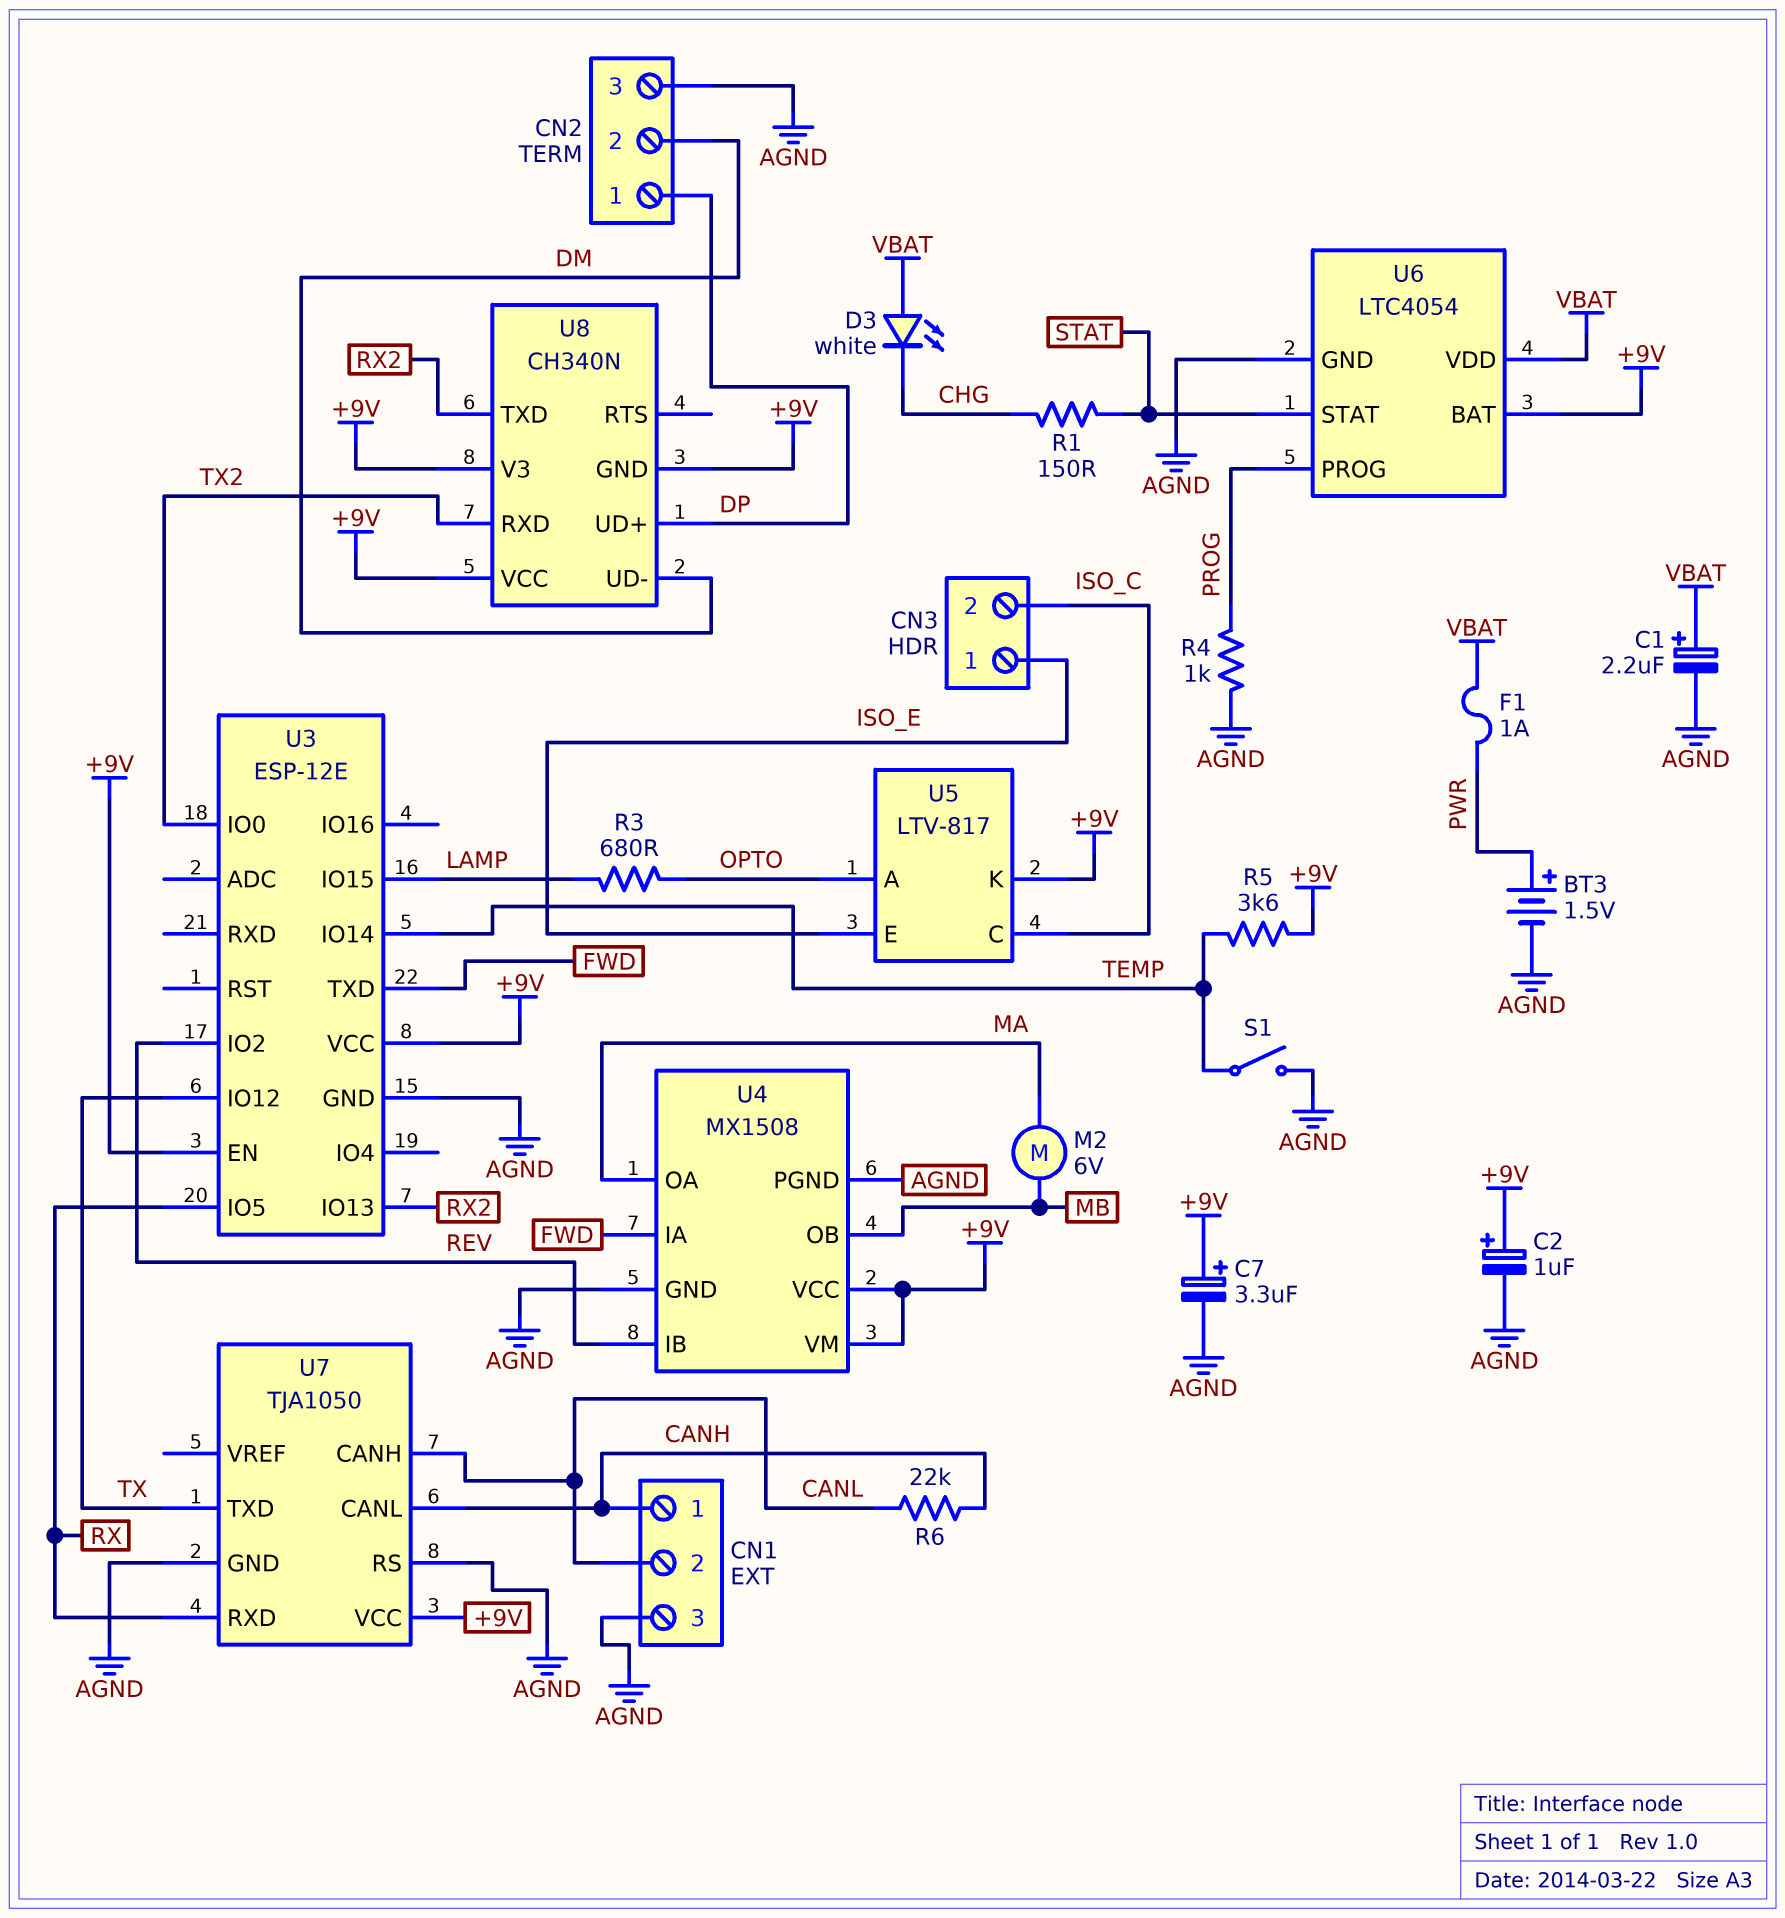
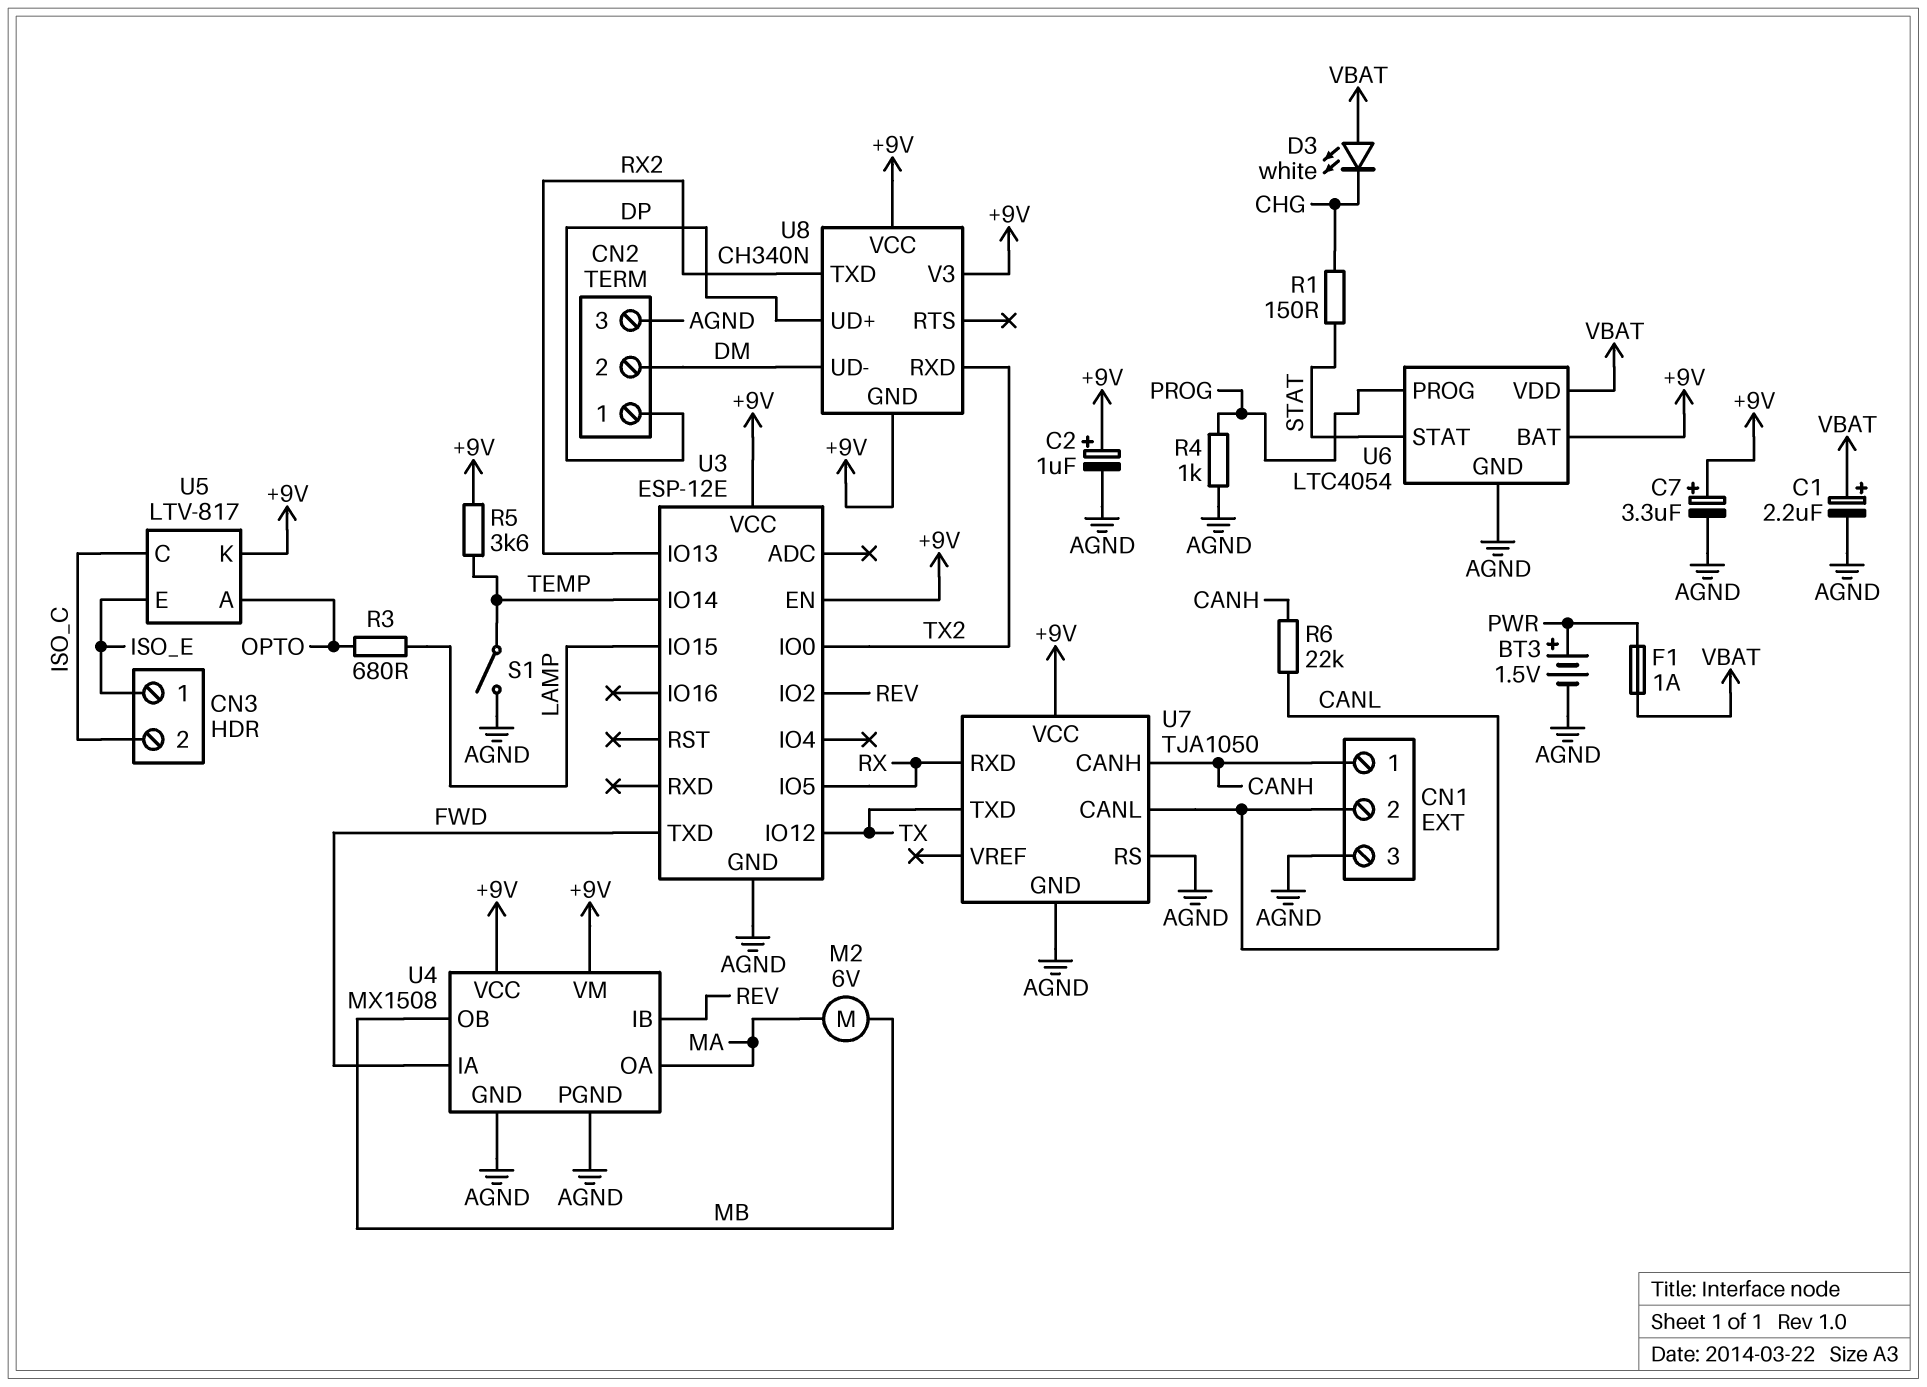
U7 pin CANH: CANL -> CANH
U7 pin CANL: CANH -> CANL

